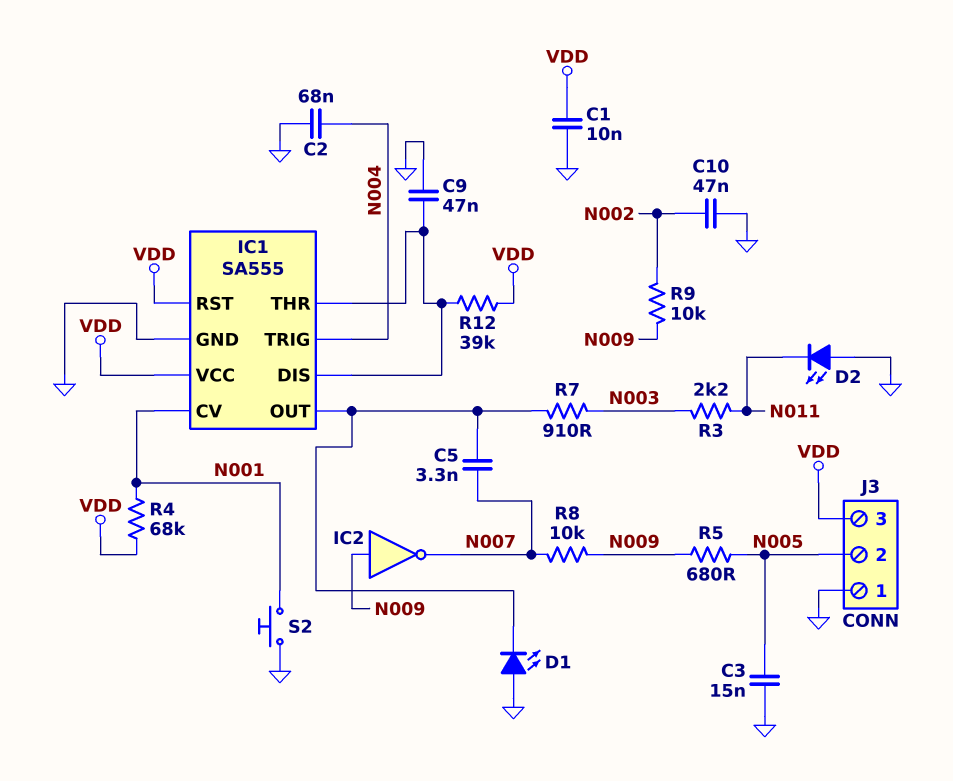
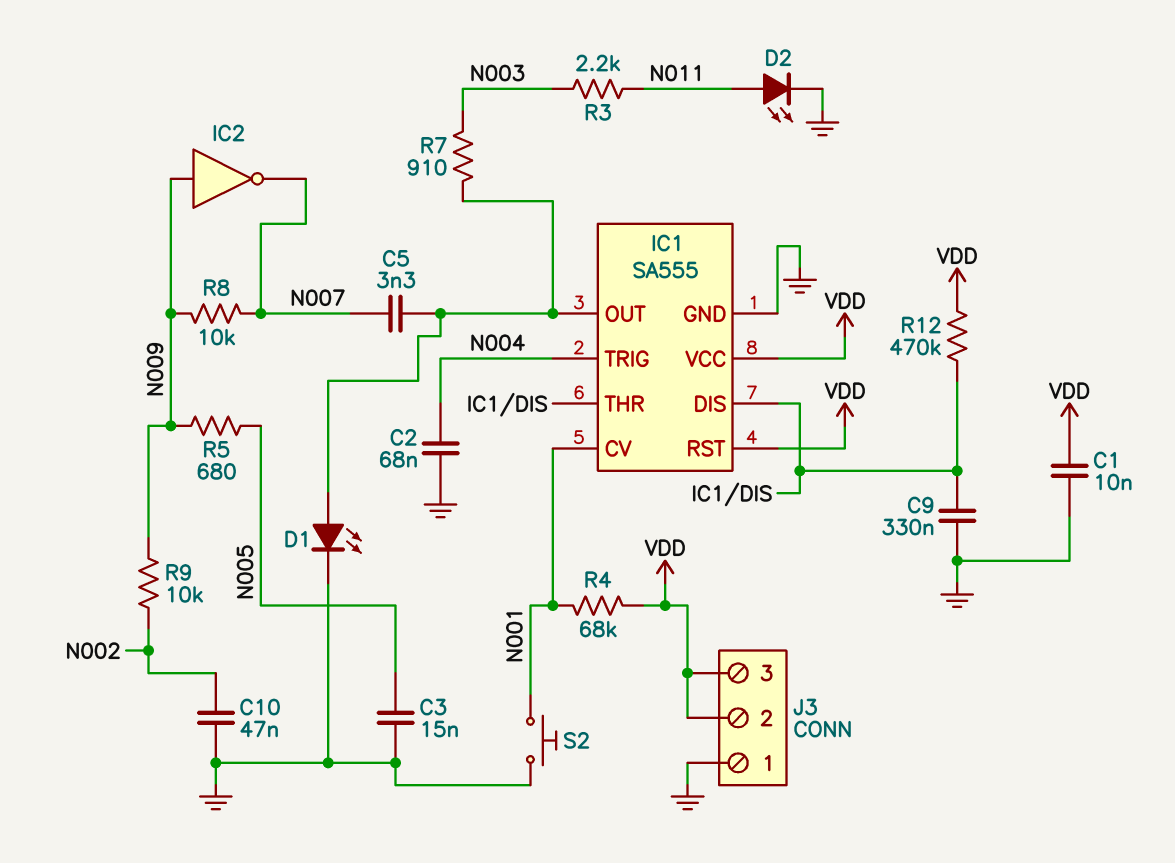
C9: 47nF (GND, IC1/DIS) -> 330nF (GND, IC1/DIS)
D1: LED (A GND, K IC1/OUT) -> LED (A IC1/OUT, K GND)
D2: LED (A GND, K N011) -> LED (A N011, K GND)
J3 pin 2: N005 -> VDD
R12: 39k (IC1/DIS, VDD) -> 470k (IC1/DIS, VDD)

